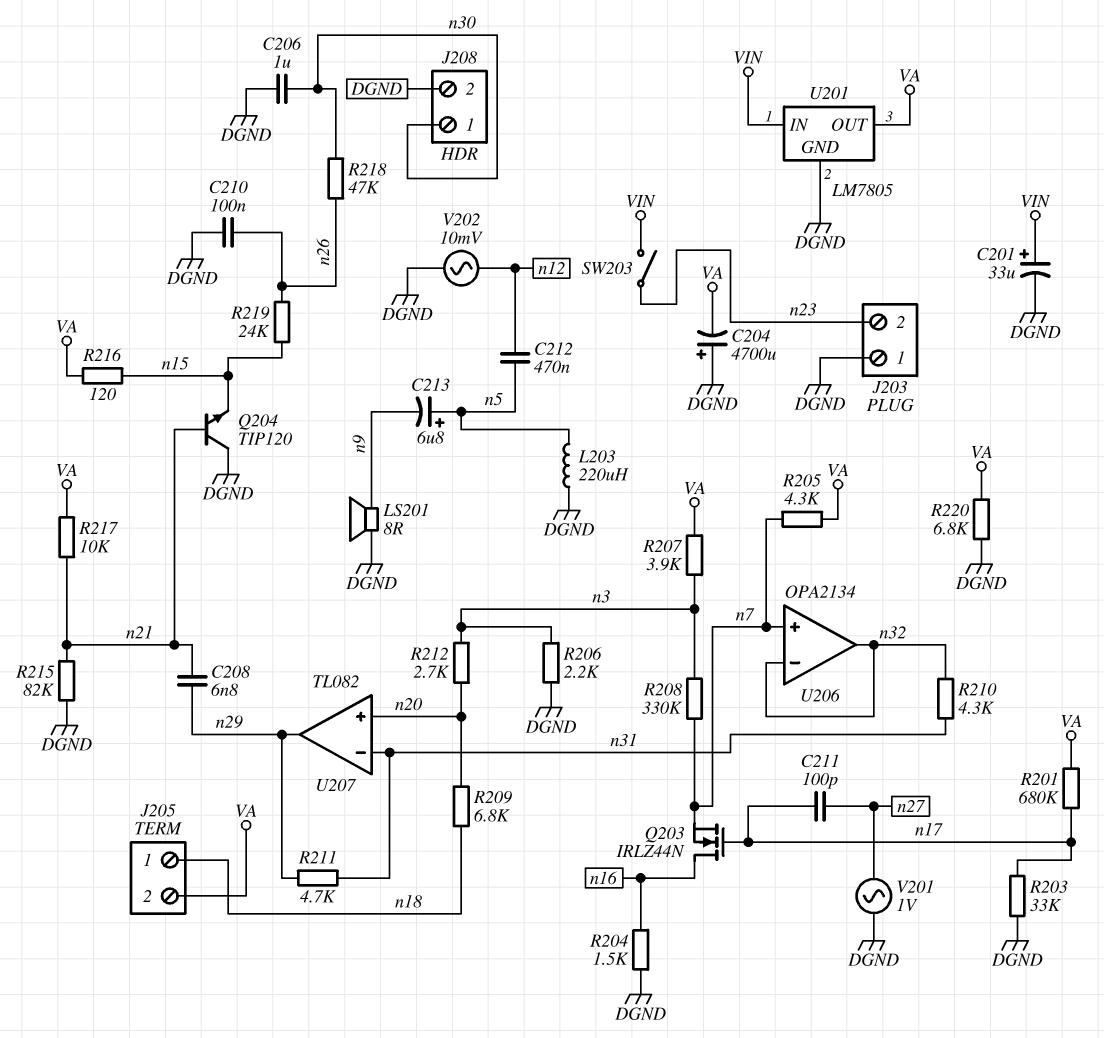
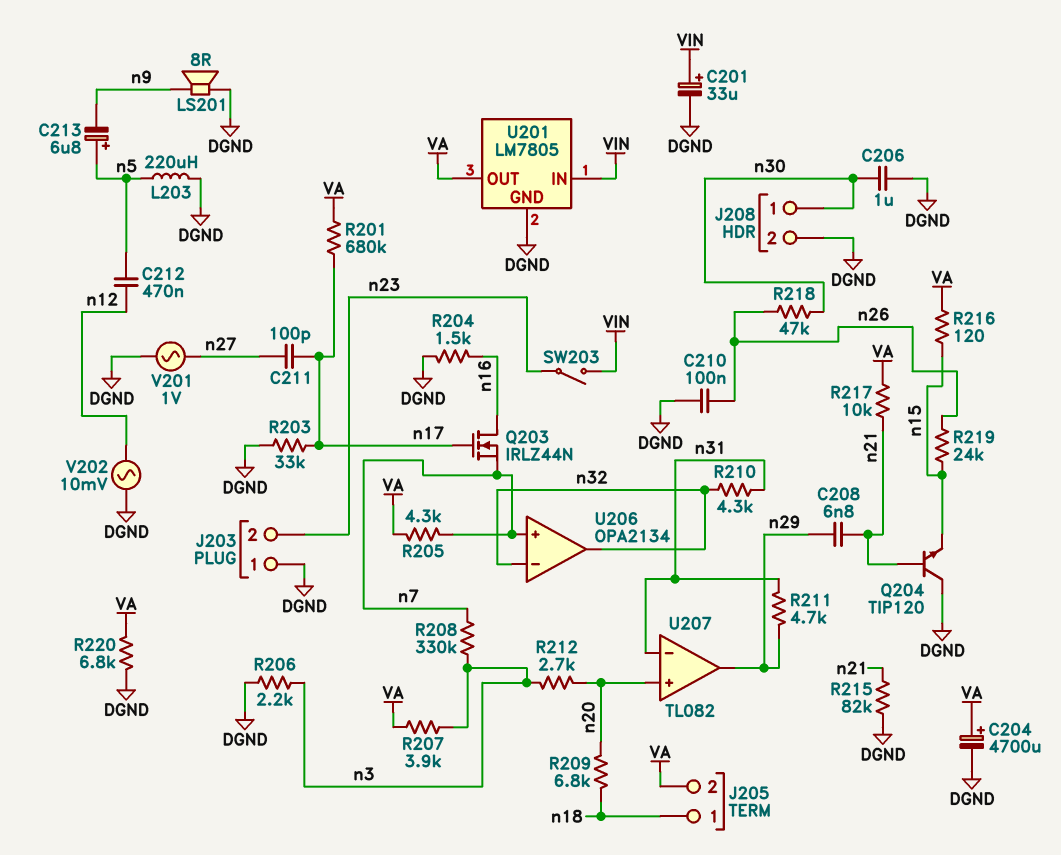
C204: 4700uF (plus DGND, minus VA) -> 4700uF (plus VA, minus DGND)

